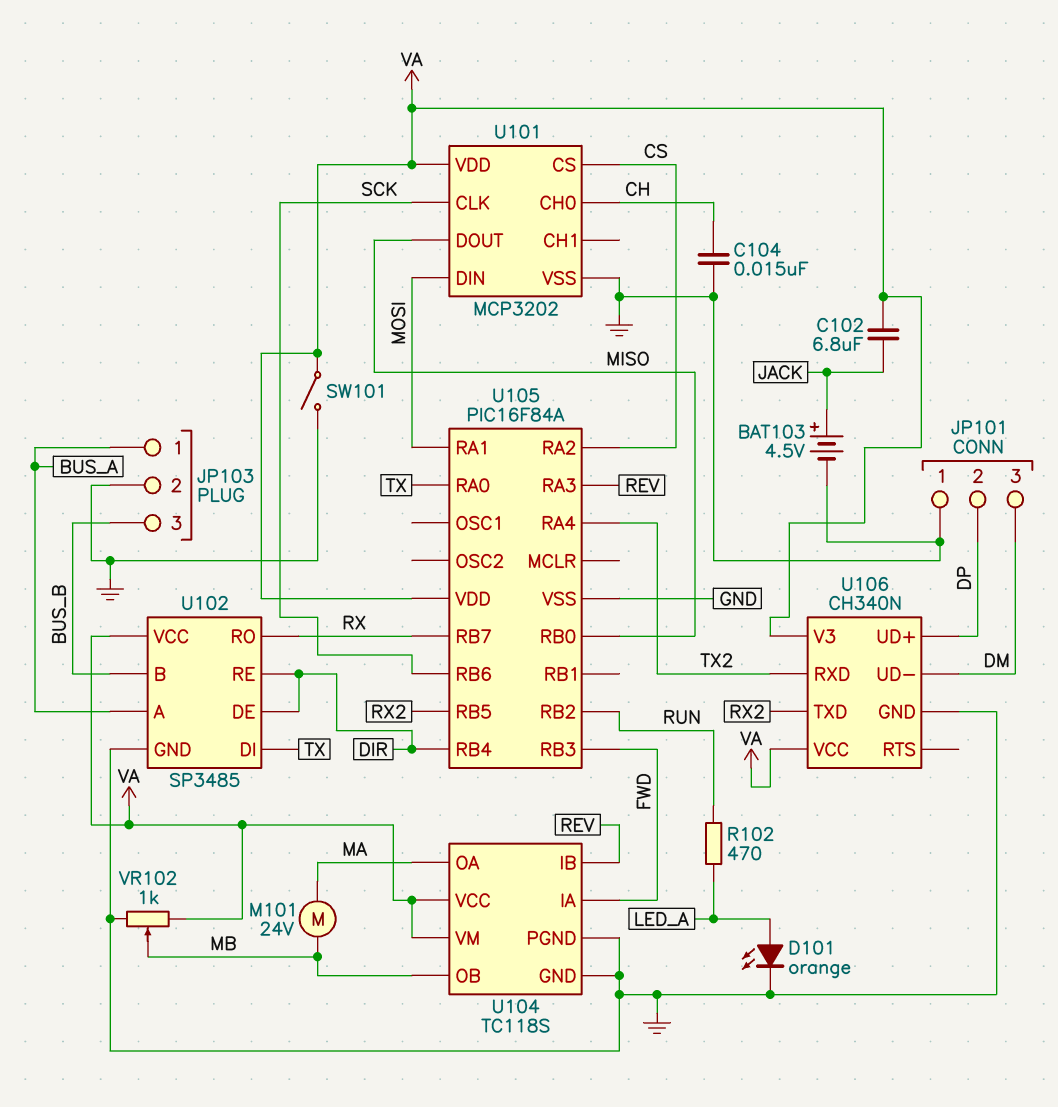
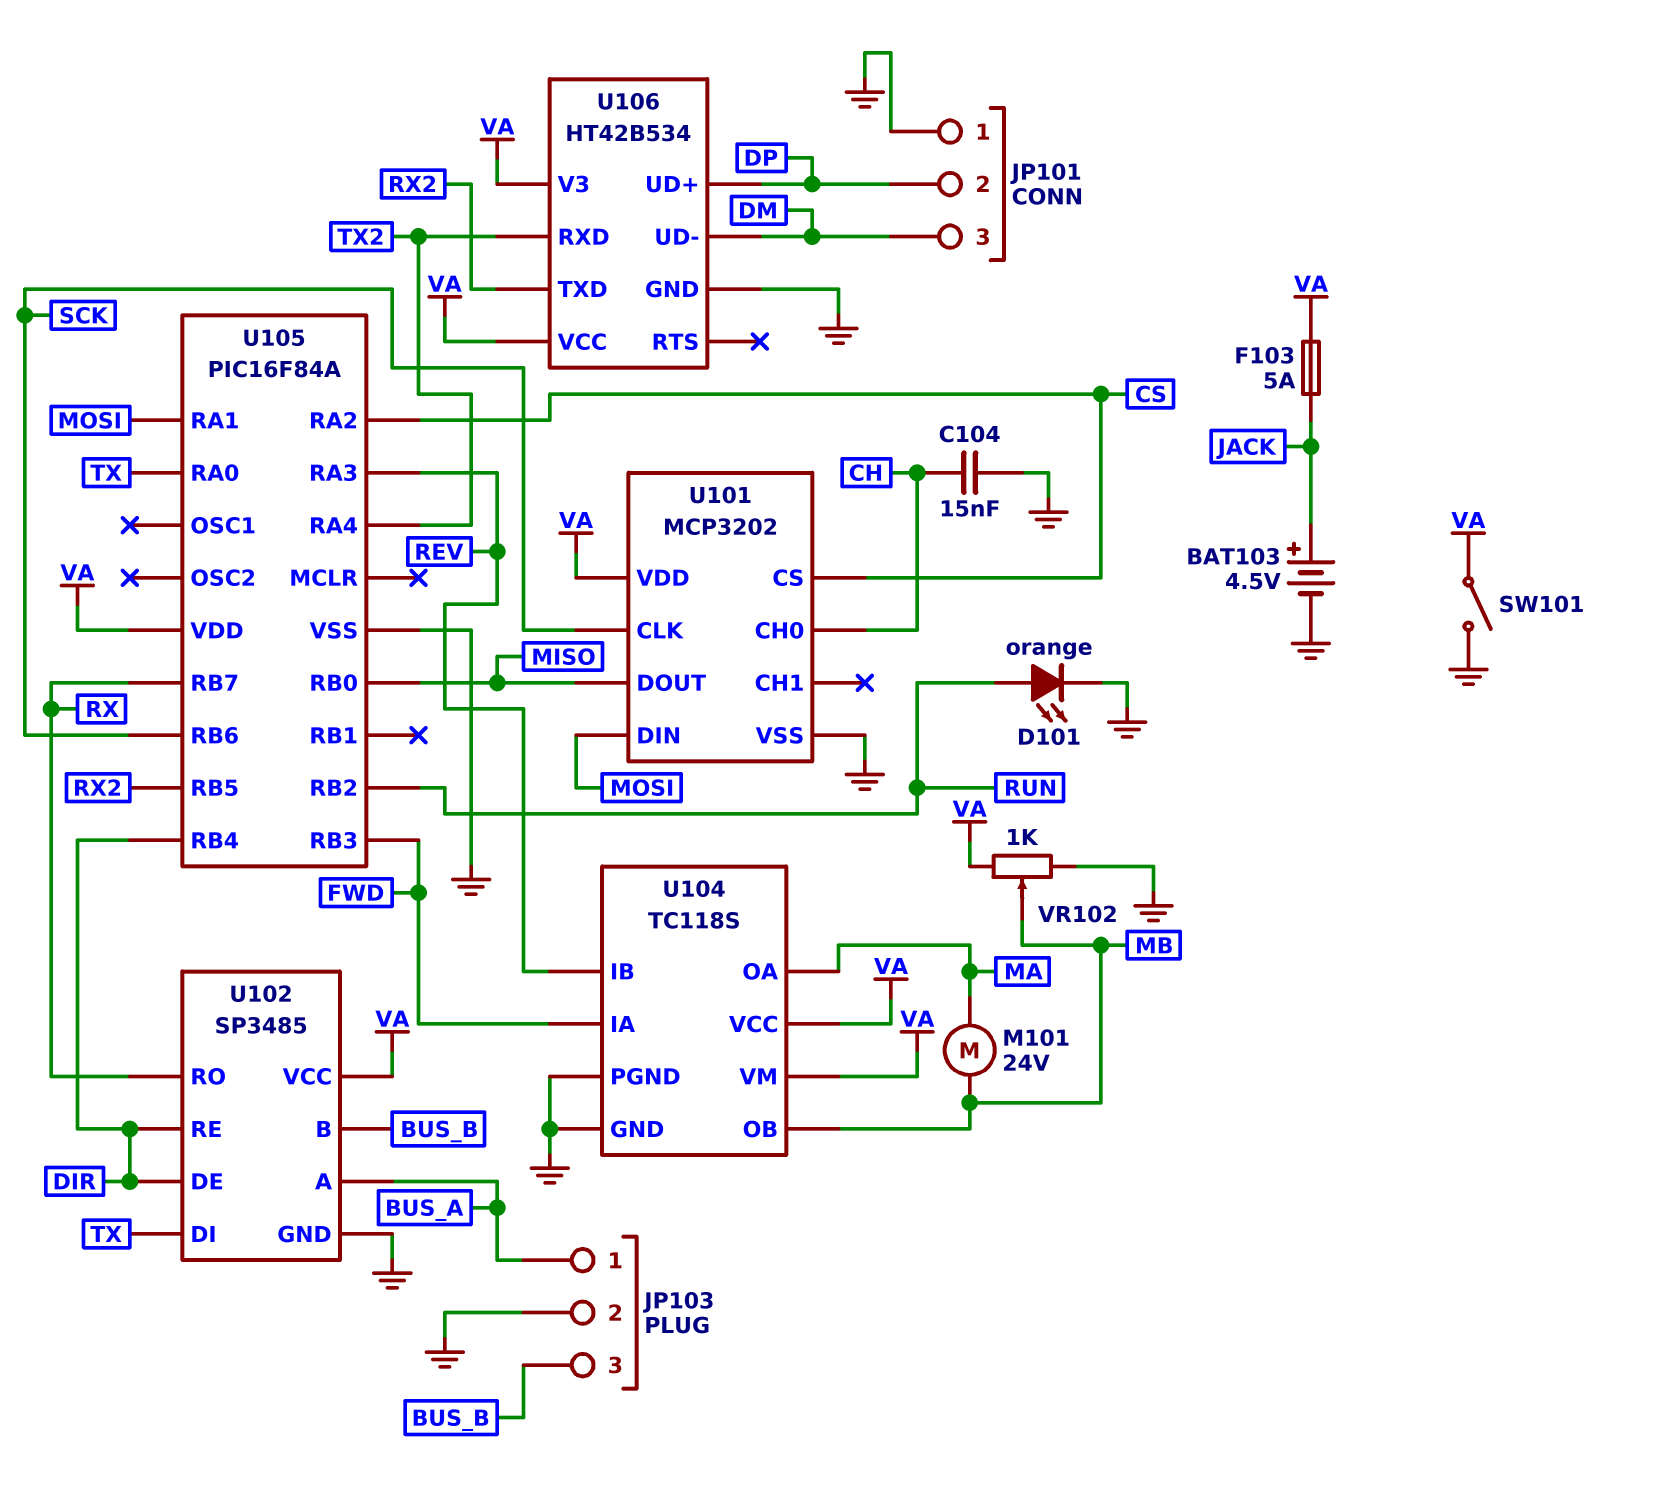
C102: 6.8uF (JACK, VA) -> none
D101: LED orange (A LED_A, K GND) -> LED orange (A RUN, K GND)
F103: none -> 5A (JACK, VA)
R102: 470 (LED_A, RUN) -> none
U106: CH340N -> HT42B534

